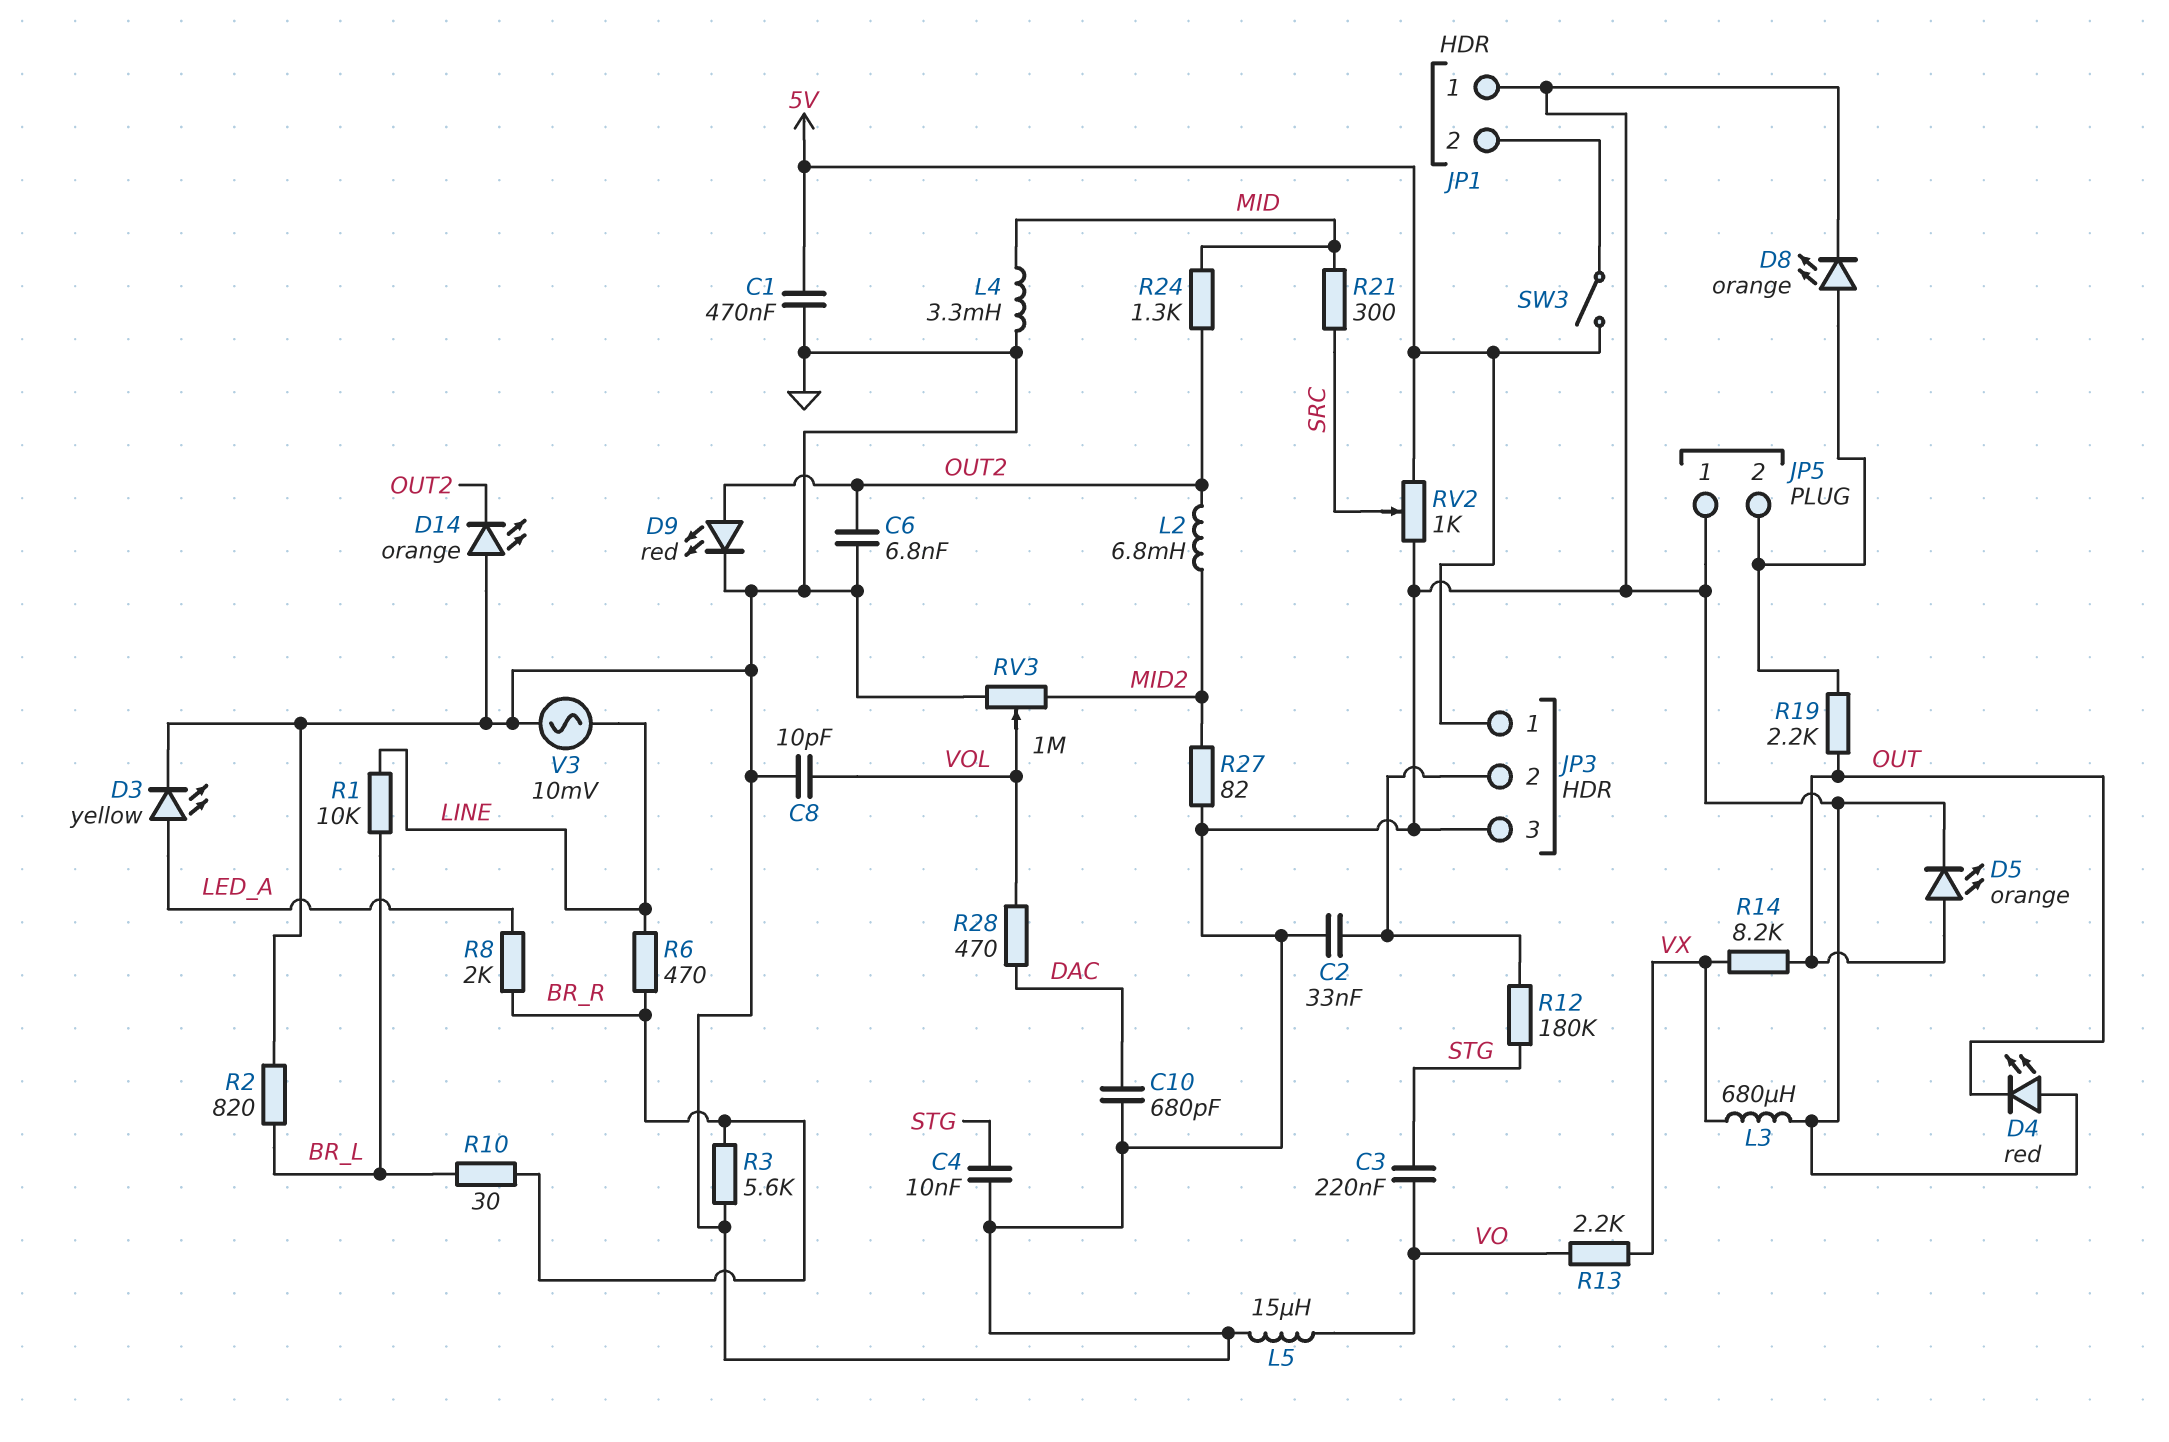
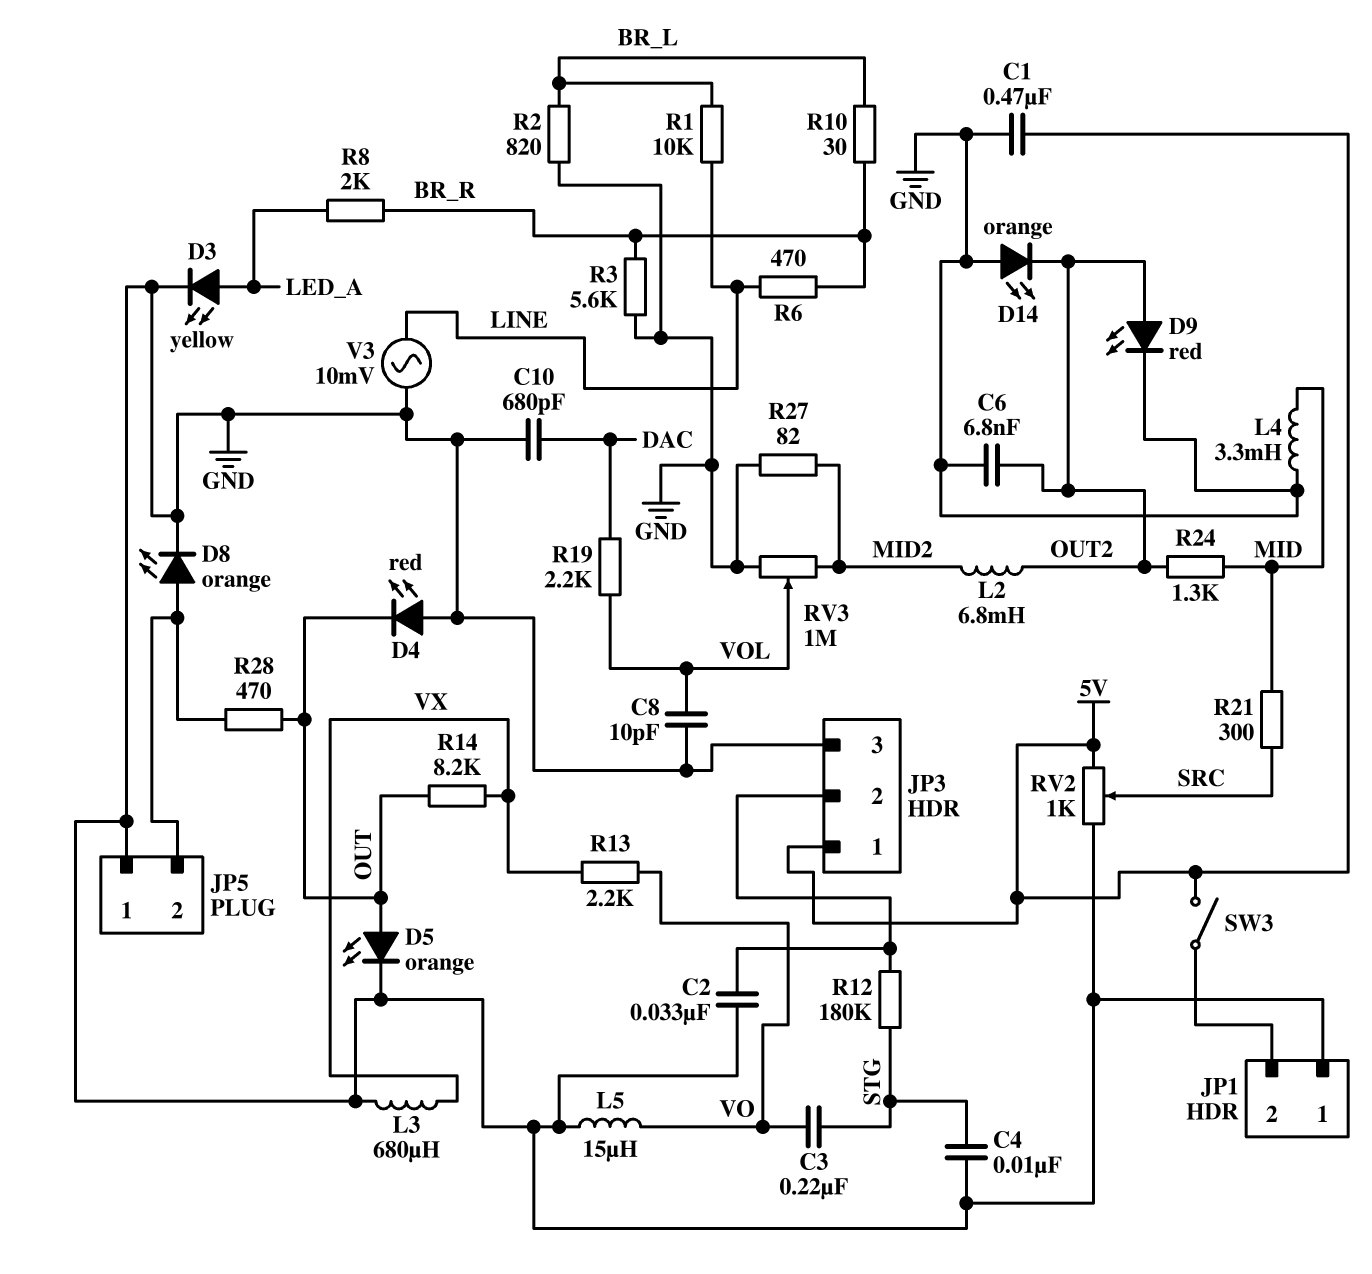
R19: 2.2k (JP5/2, OUT) -> 2.2k (DAC, VOL)
R28: 470 (DAC, VOL) -> 470 (JP5/2, OUT)

